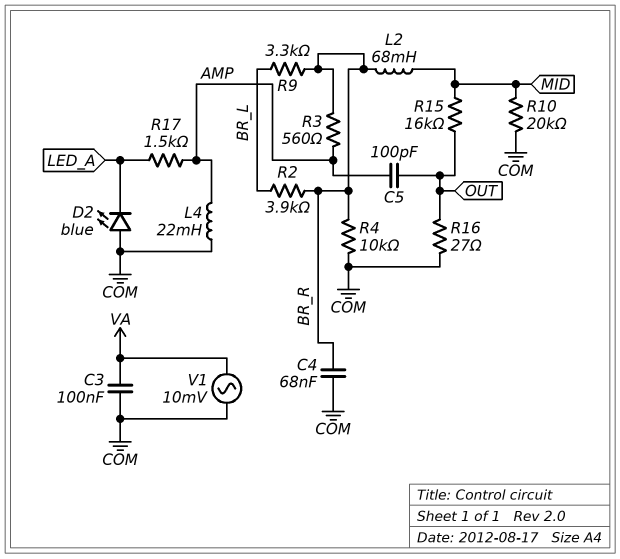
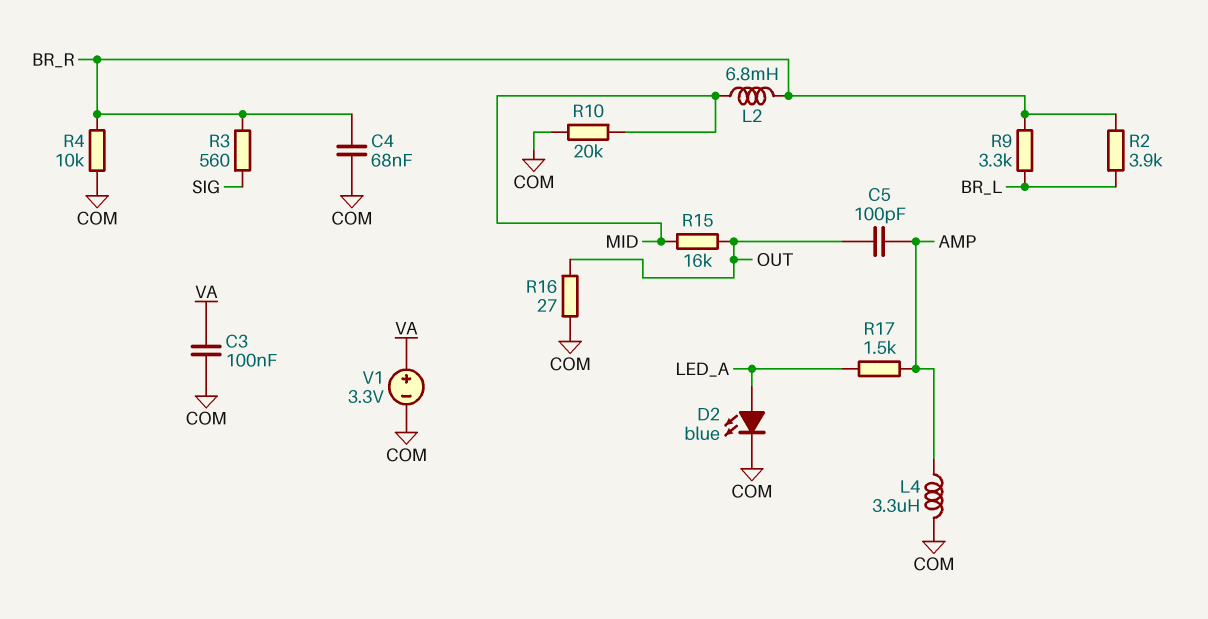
D2: LED blue (A COM, K LED_A) -> LED blue (A LED_A, K COM)
L2: 68mH (BR_R, MID) -> 6.8mH (BR_R, MID)
L4: 22mH (AMP, COM) -> 3.3uH (AMP, COM)
R3: 560 (AMP, BR_R) -> 560 (BR_R, SIG)
V1: AC 10mV (COM, VA) -> 3.3V (plus VA, minus COM)

